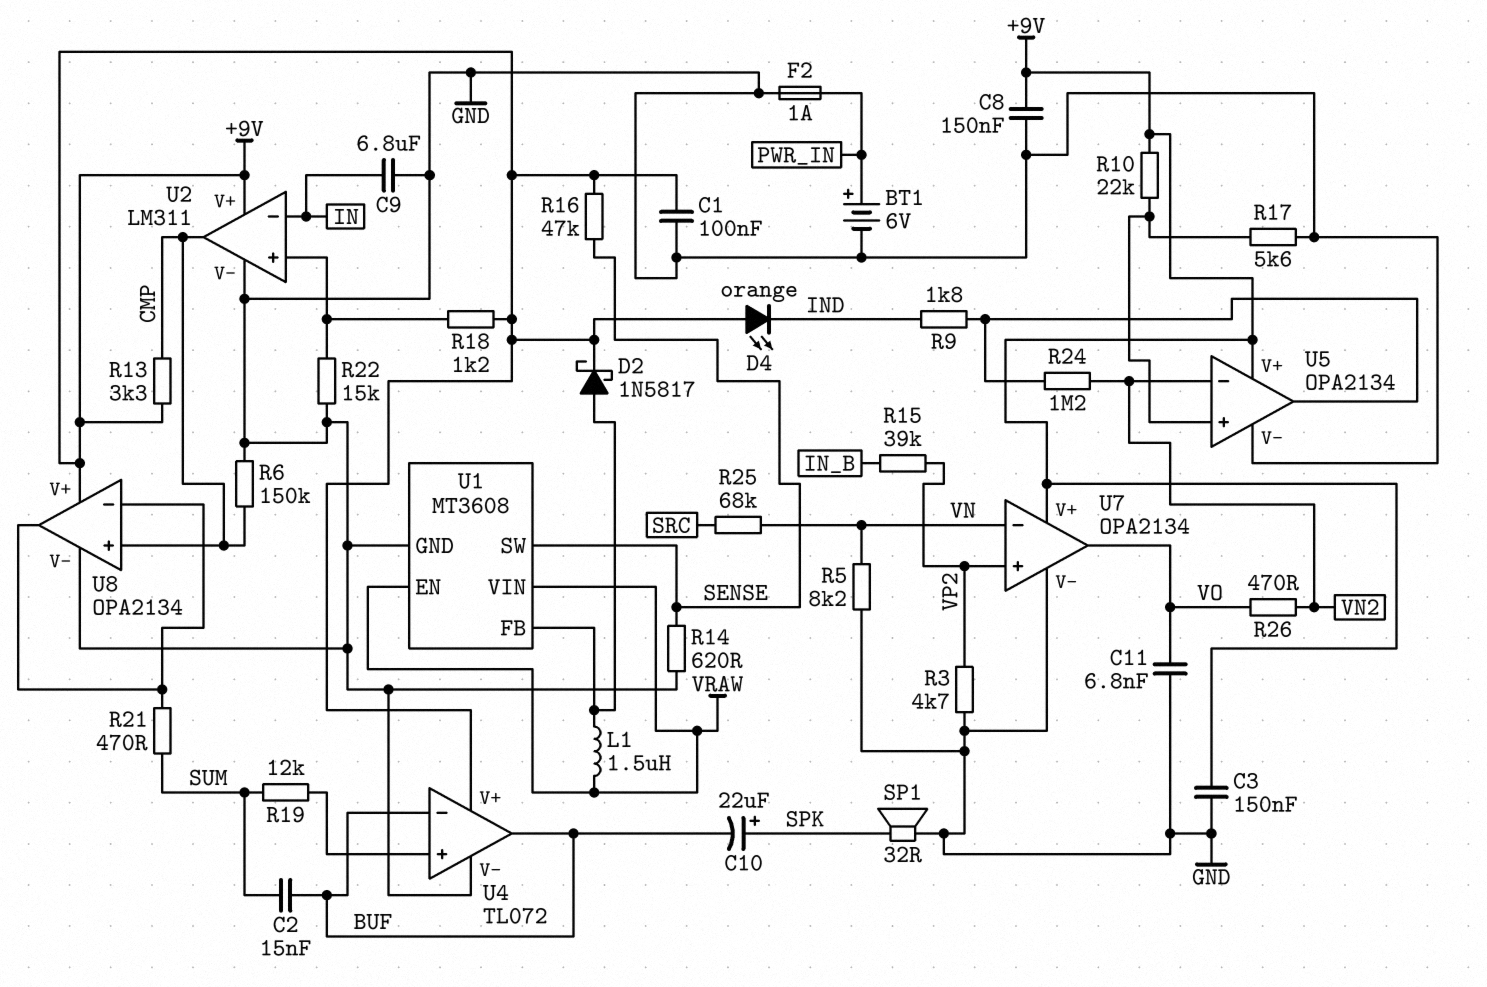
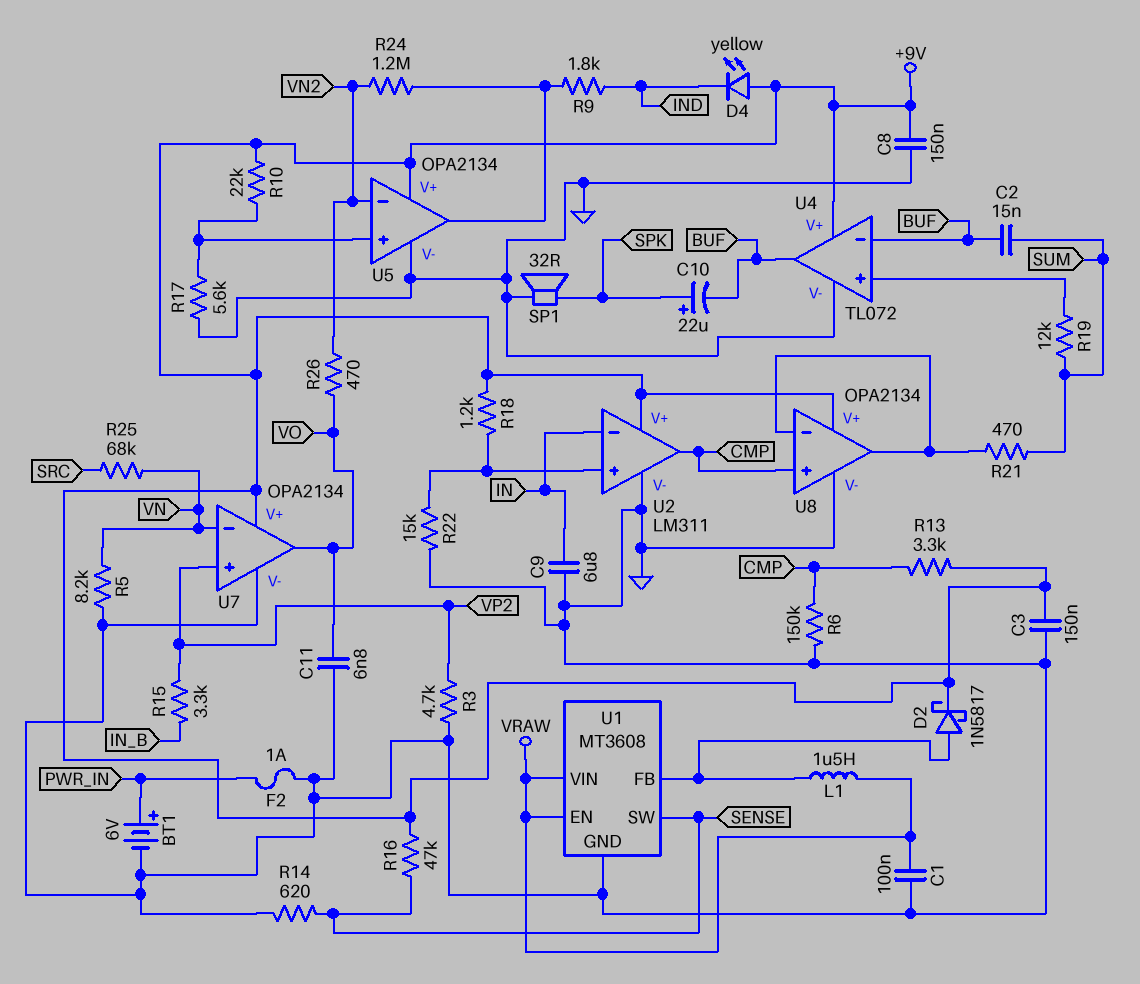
C1: 100nF (+9V, GND) -> 100nF (GND, VRAW)
D4: LED orange (A +9V, K IND) -> LED yellow (A +9V, K IND)
R15: 39k (IN_B, VP2) -> 3.3k (IN_B, VP2)

